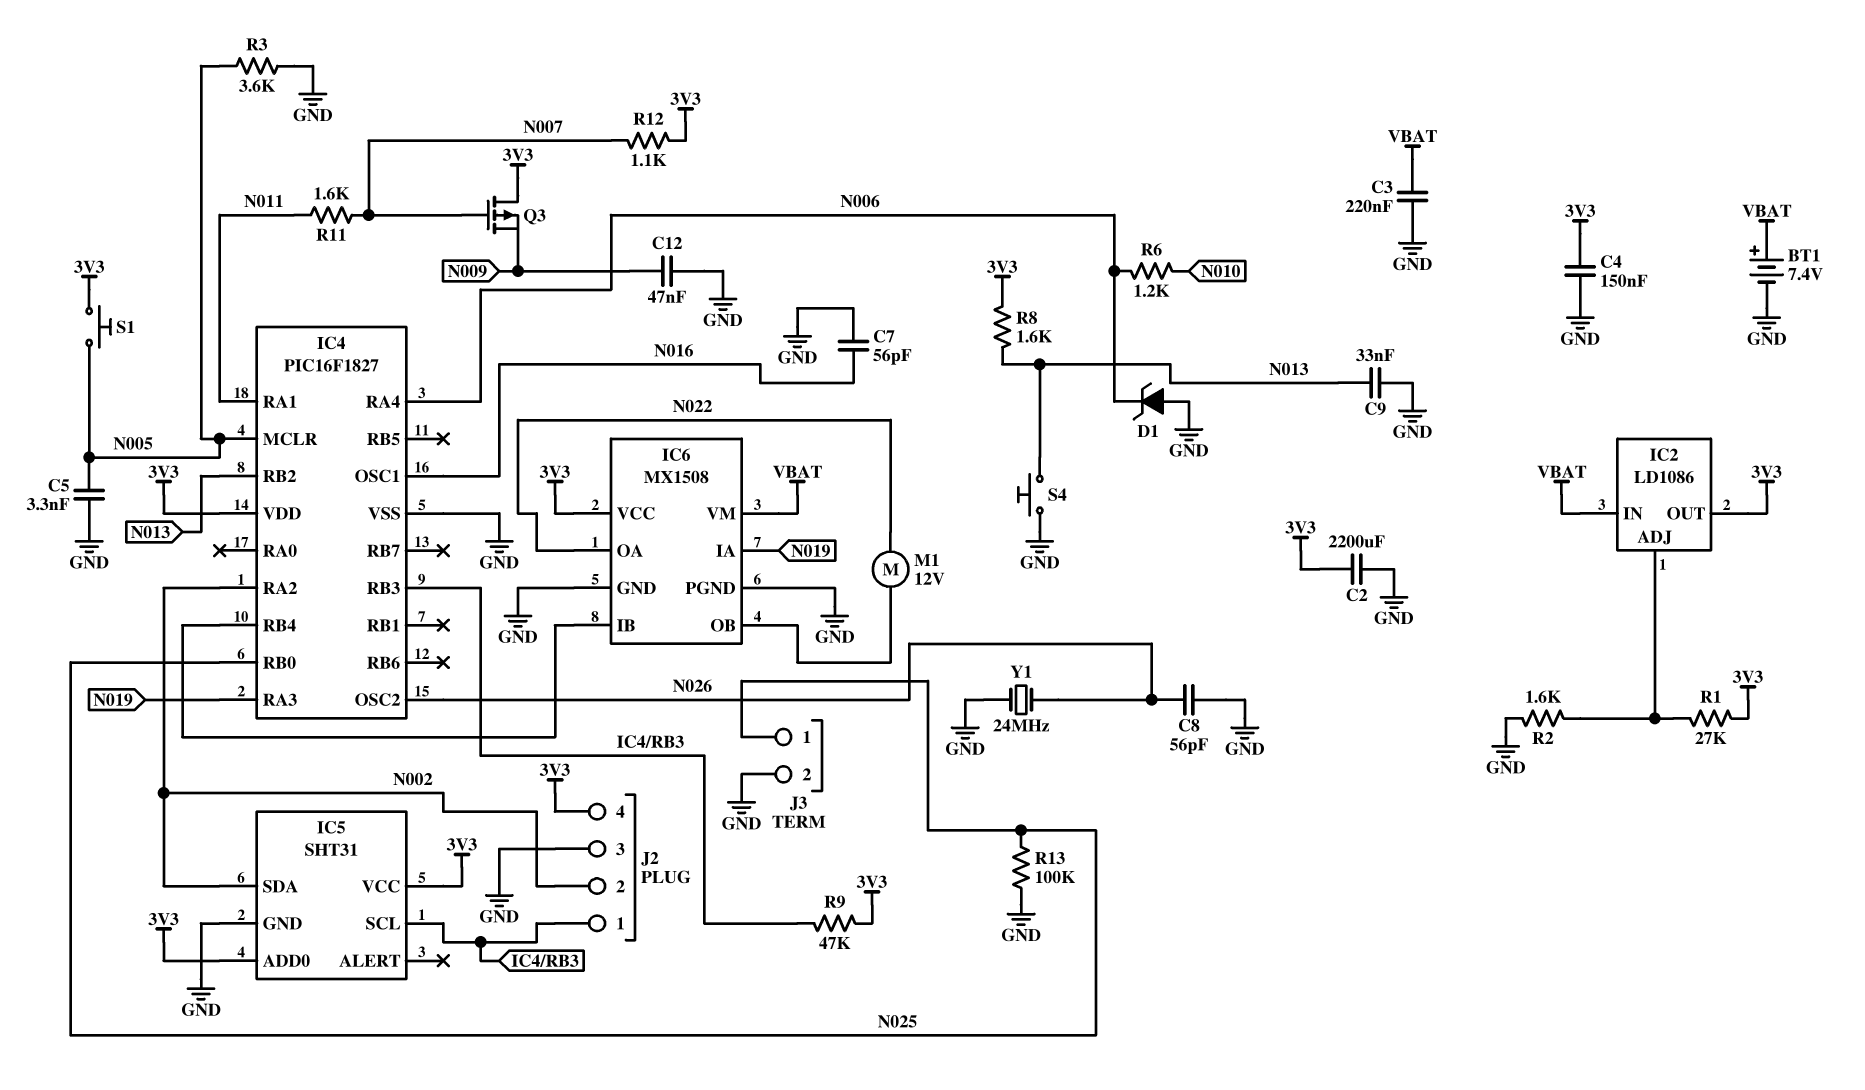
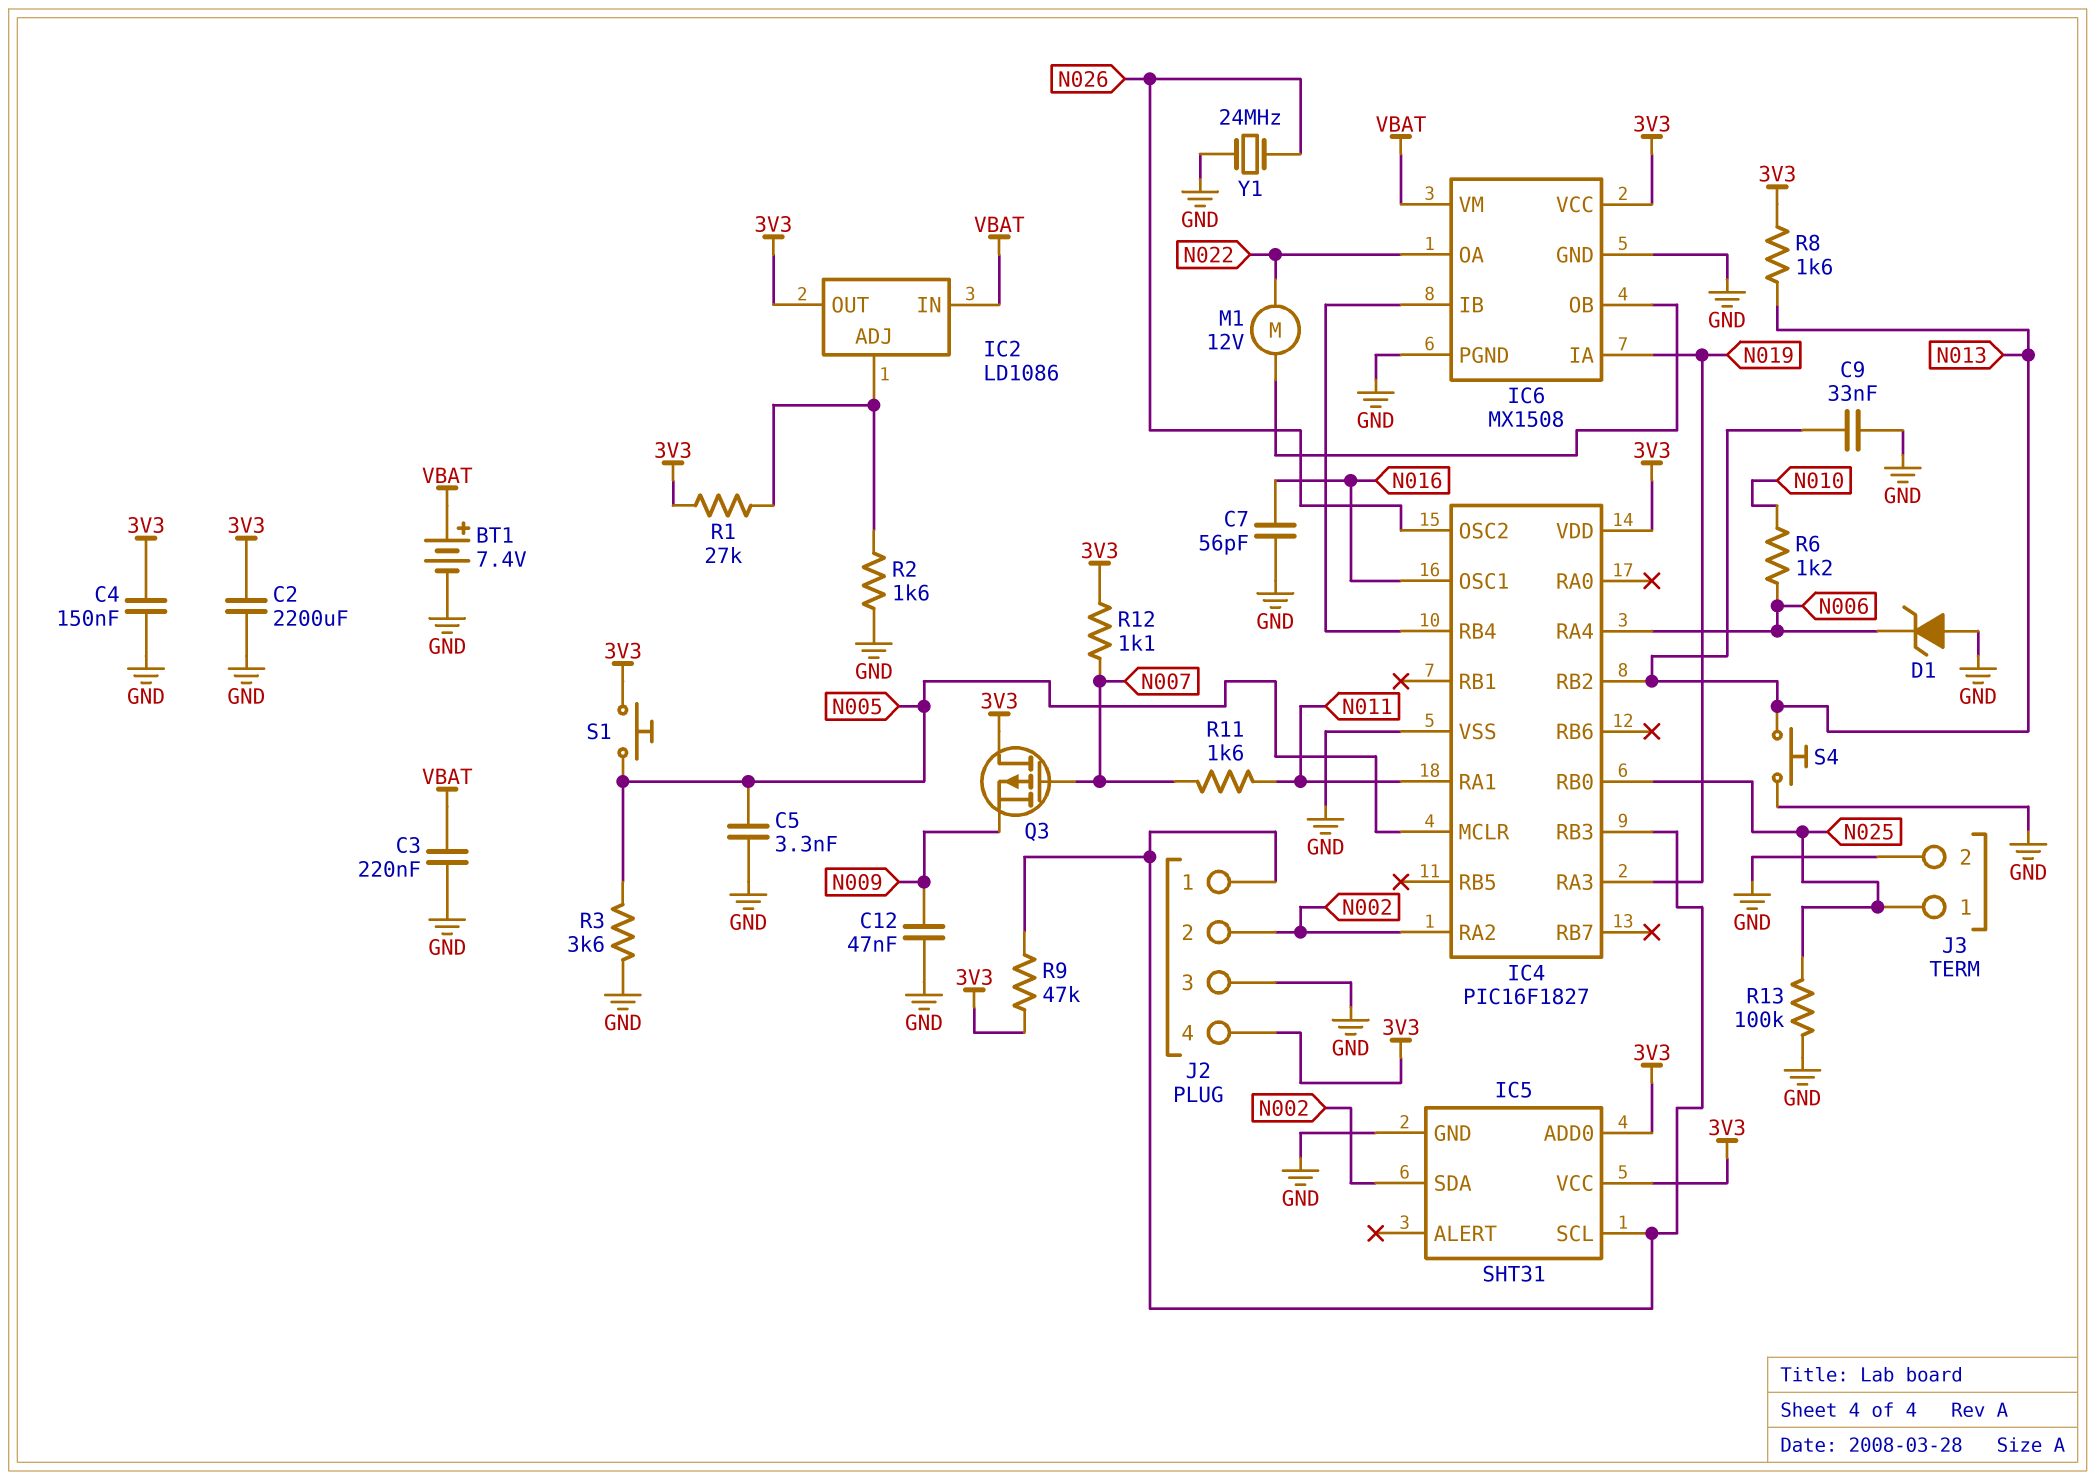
C8: 56pF (GND, N026) -> none

